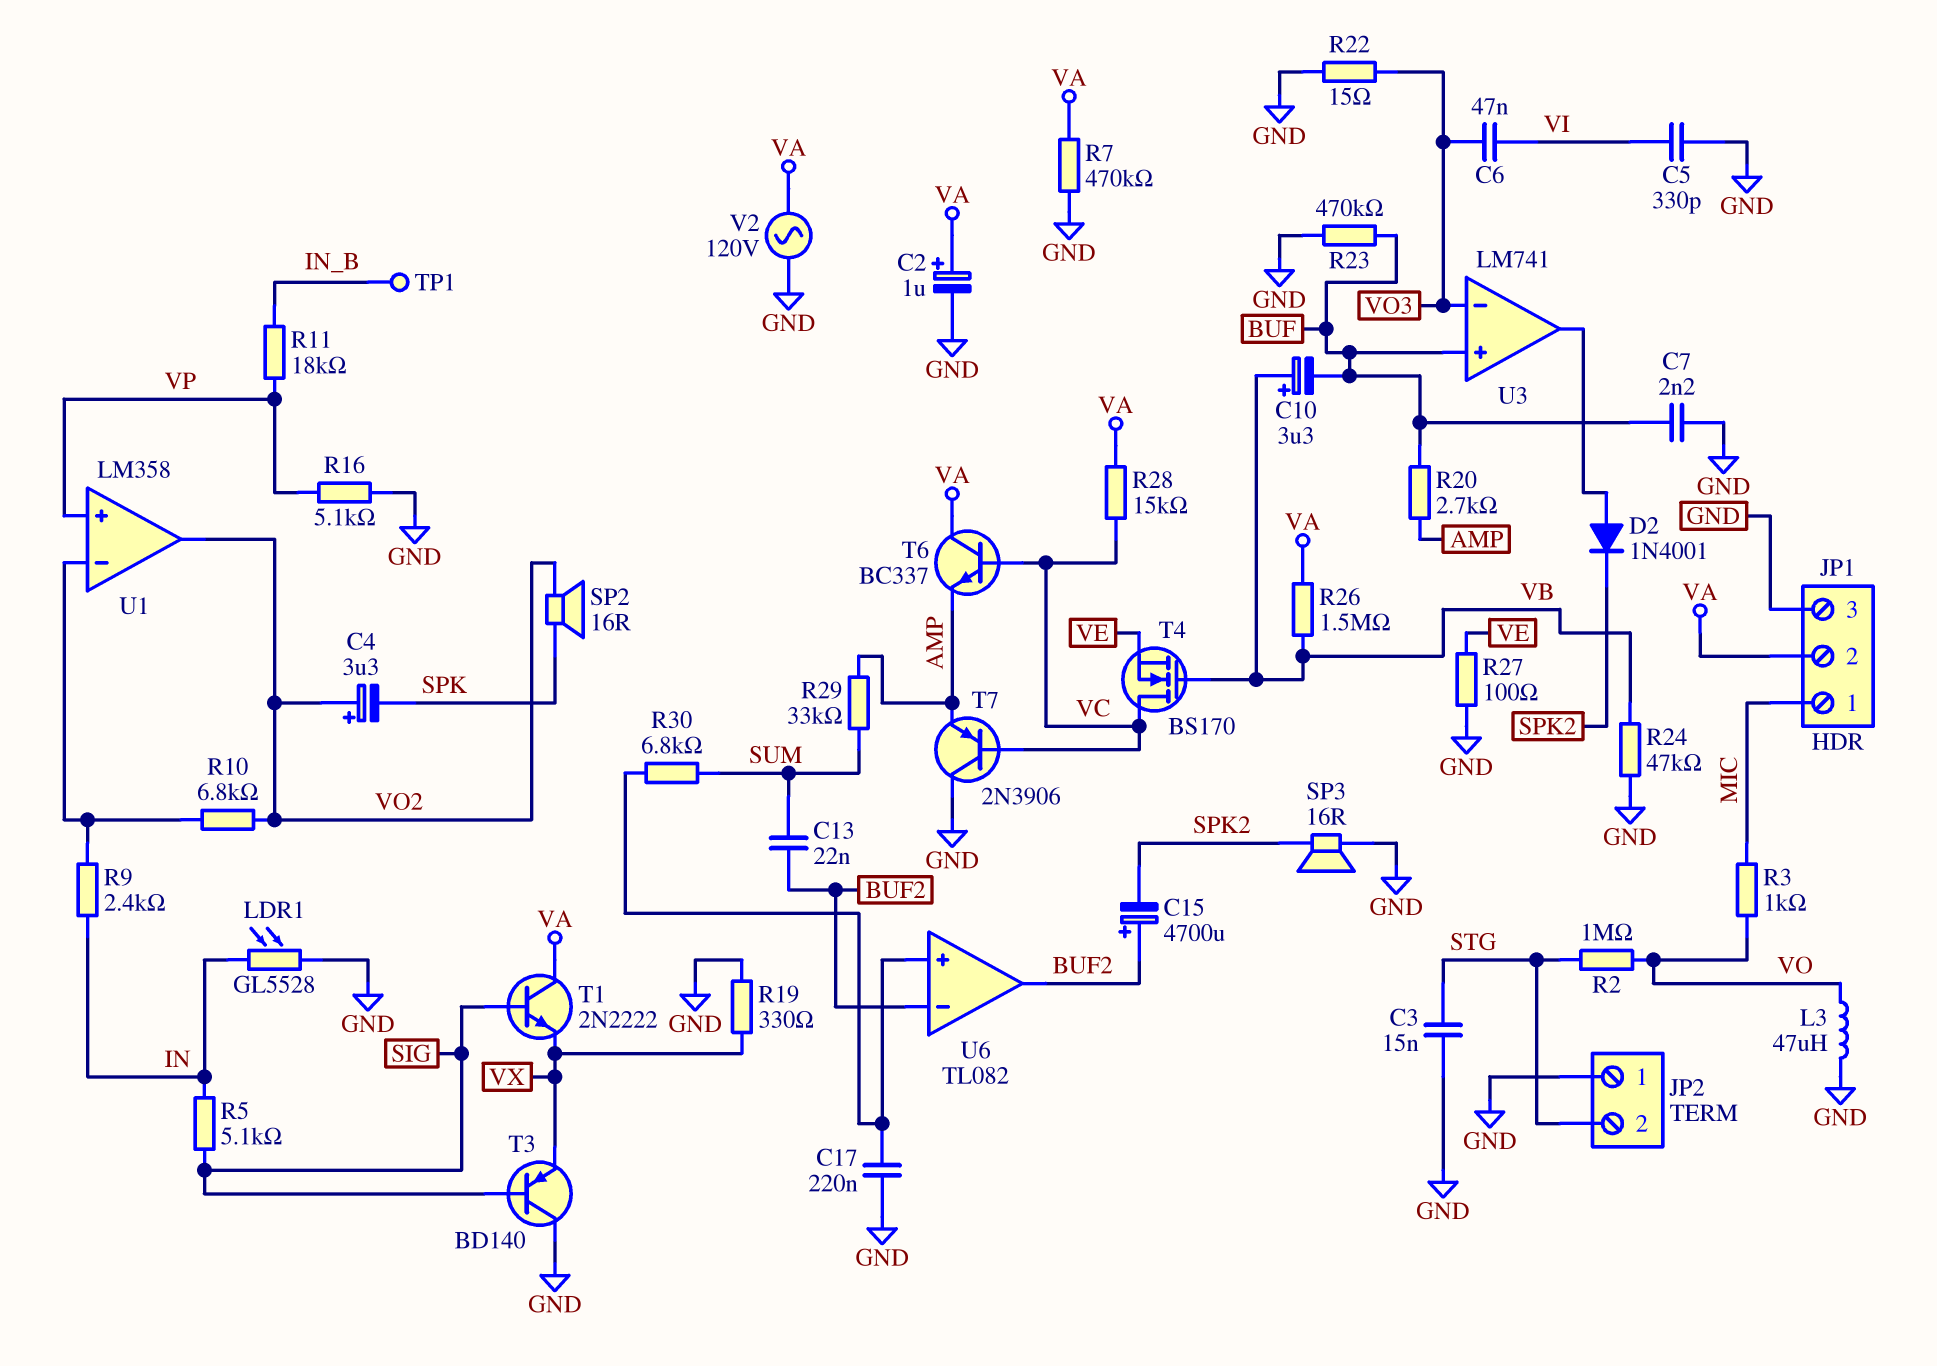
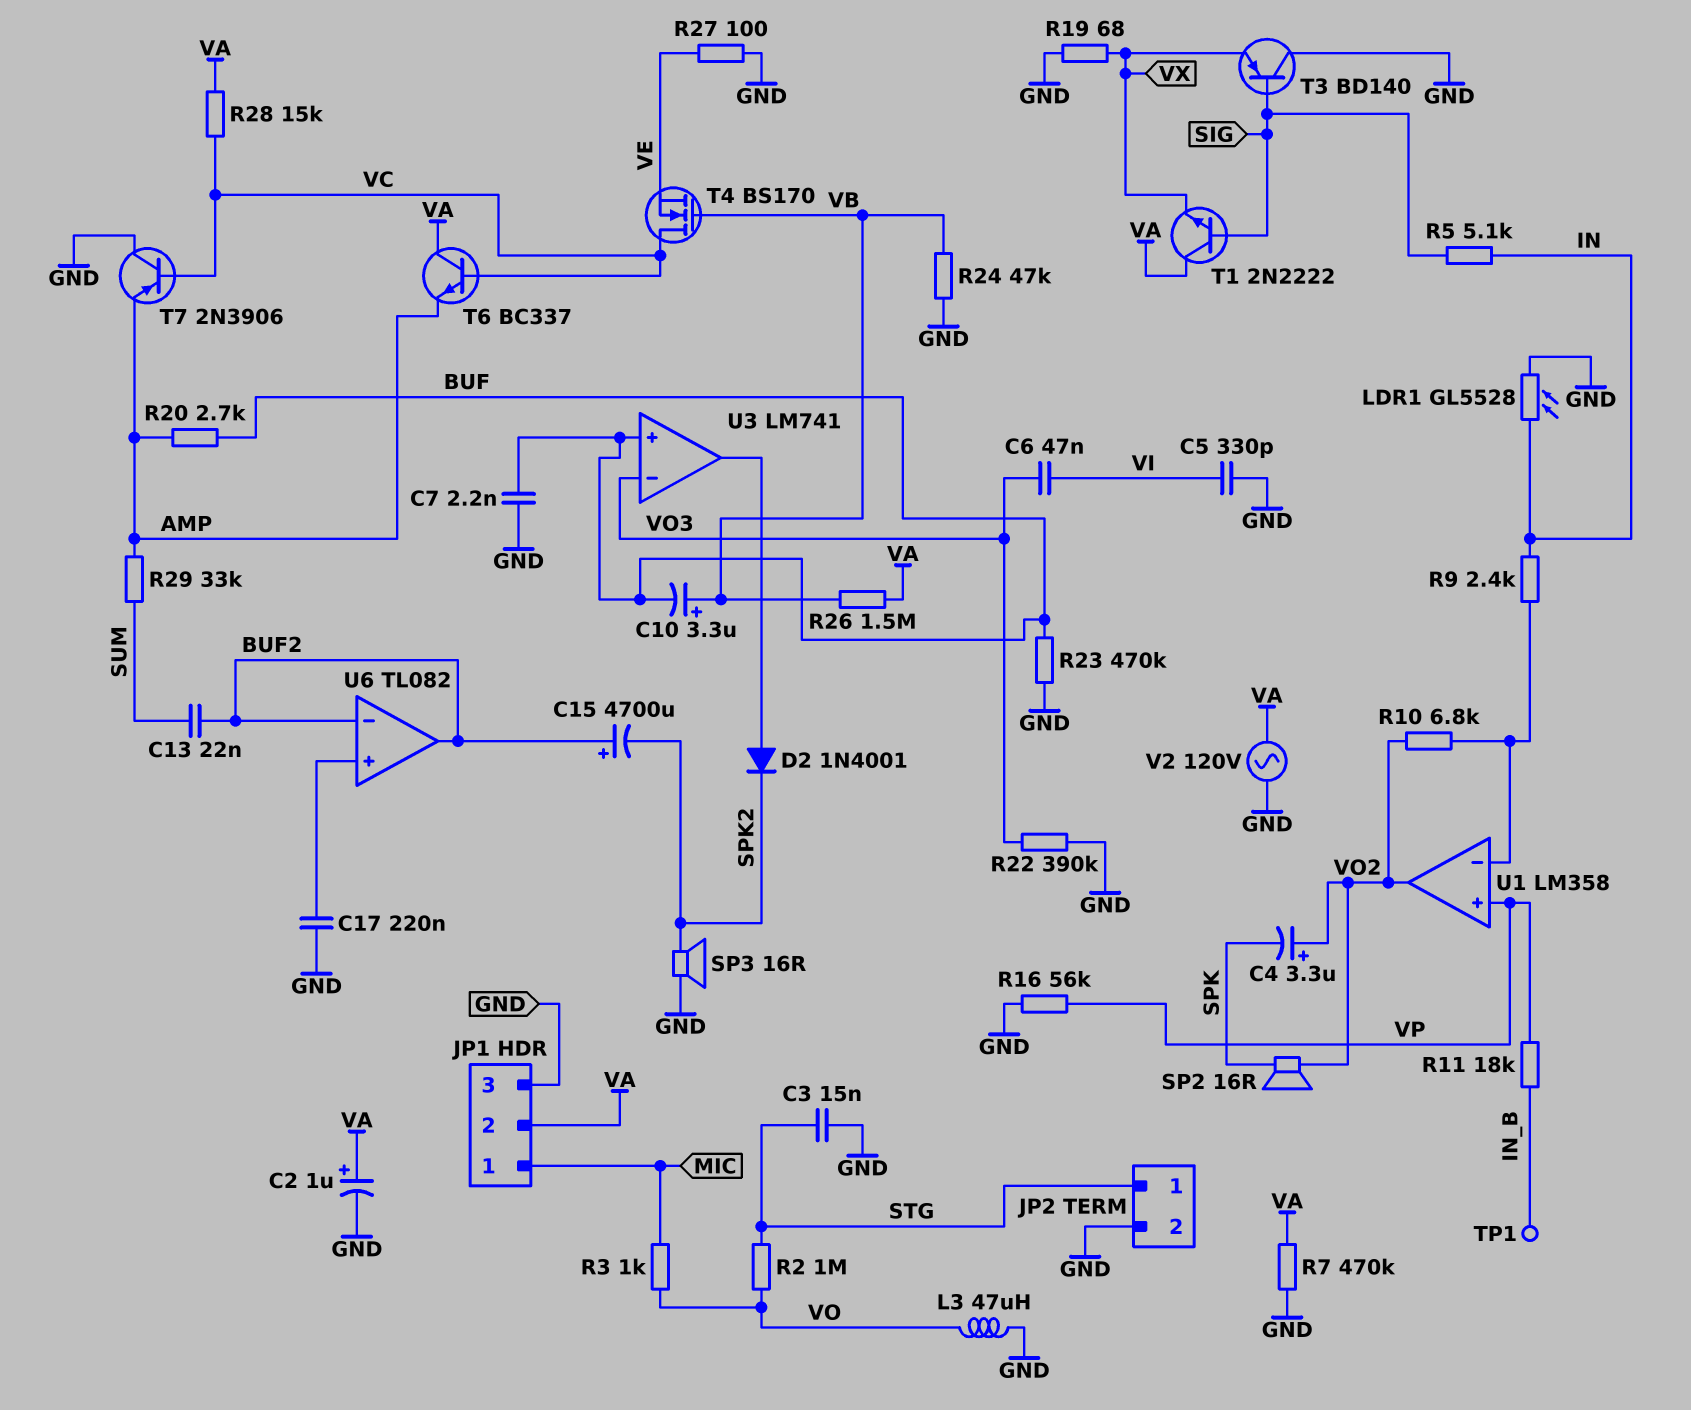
JP2 pin 1: GND -> STG
JP2 pin 2: STG -> GND
R16: 5.1k (GND, VP) -> 56k (GND, VP)
R19: 330 (GND, VX) -> 68 (GND, VX)
R22: 15 (GND, VO3) -> 390k (GND, VO3)
R30: 6.8k (SUM, U6/in+) -> none

